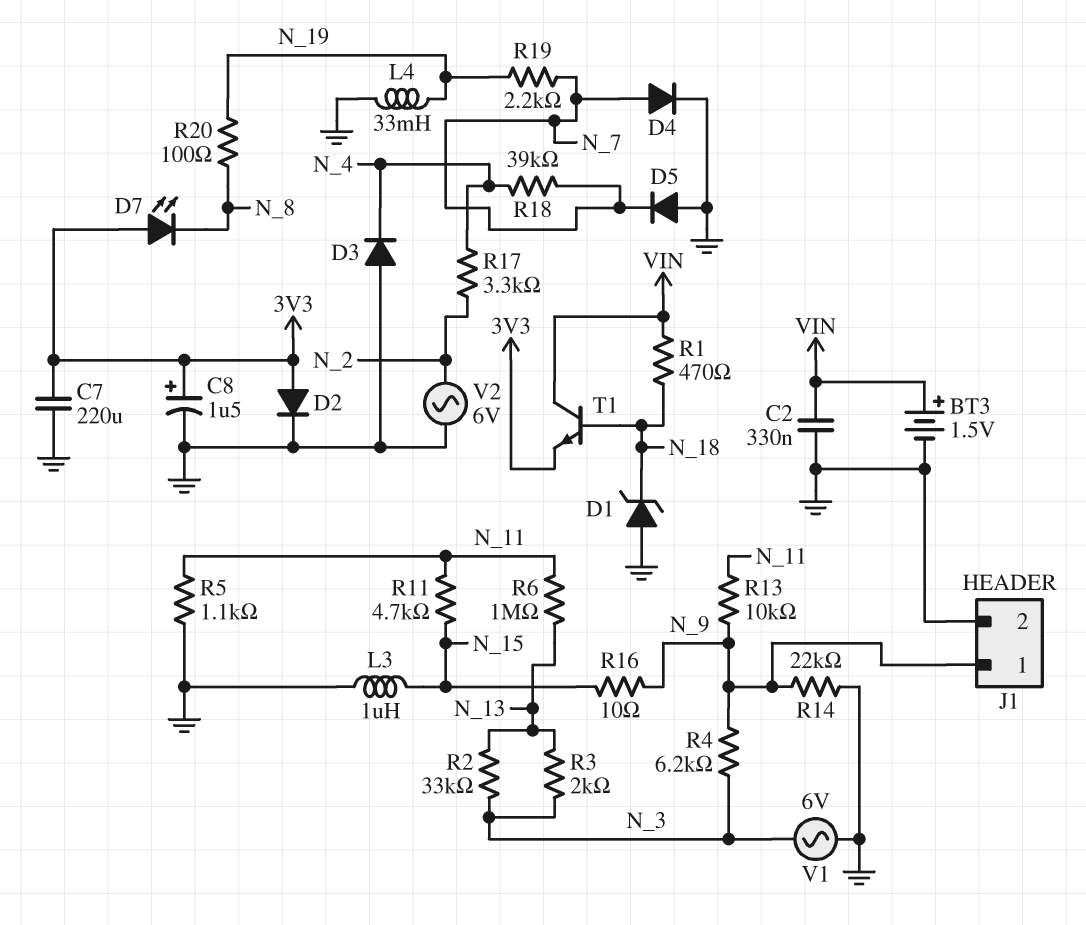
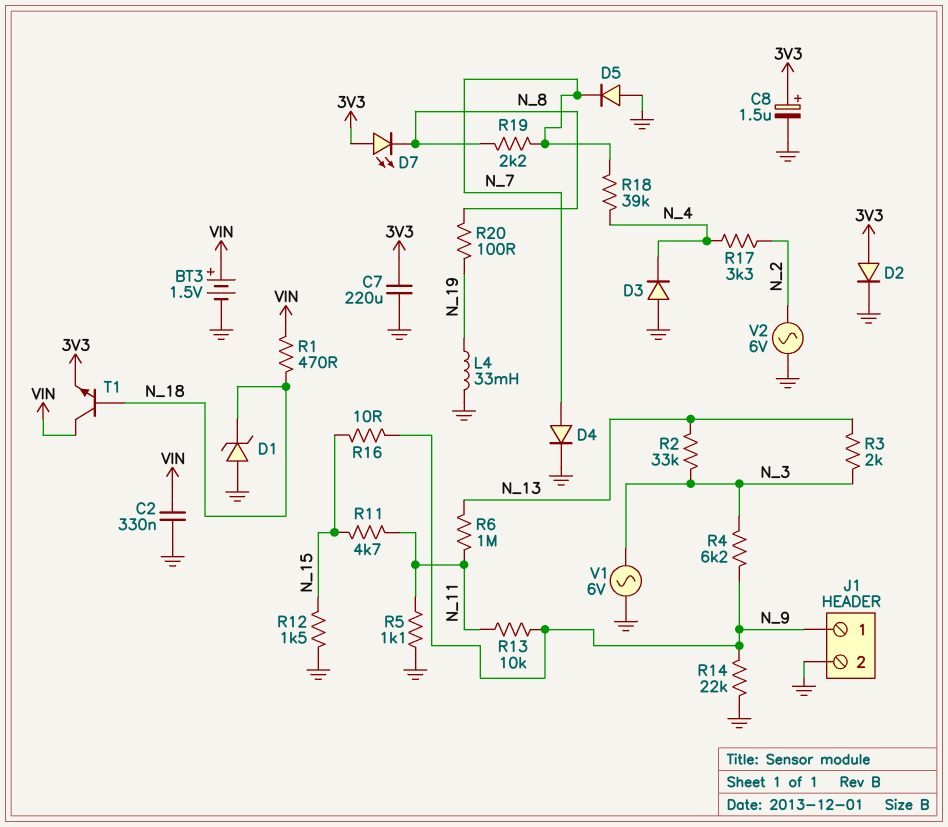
L3: 1uH (GND, N_15) -> none
R12: none -> 1.5k (GND, N_15)
R19: 2.2k (N_7, N_19) -> 2.2k (N_7, N_8)

